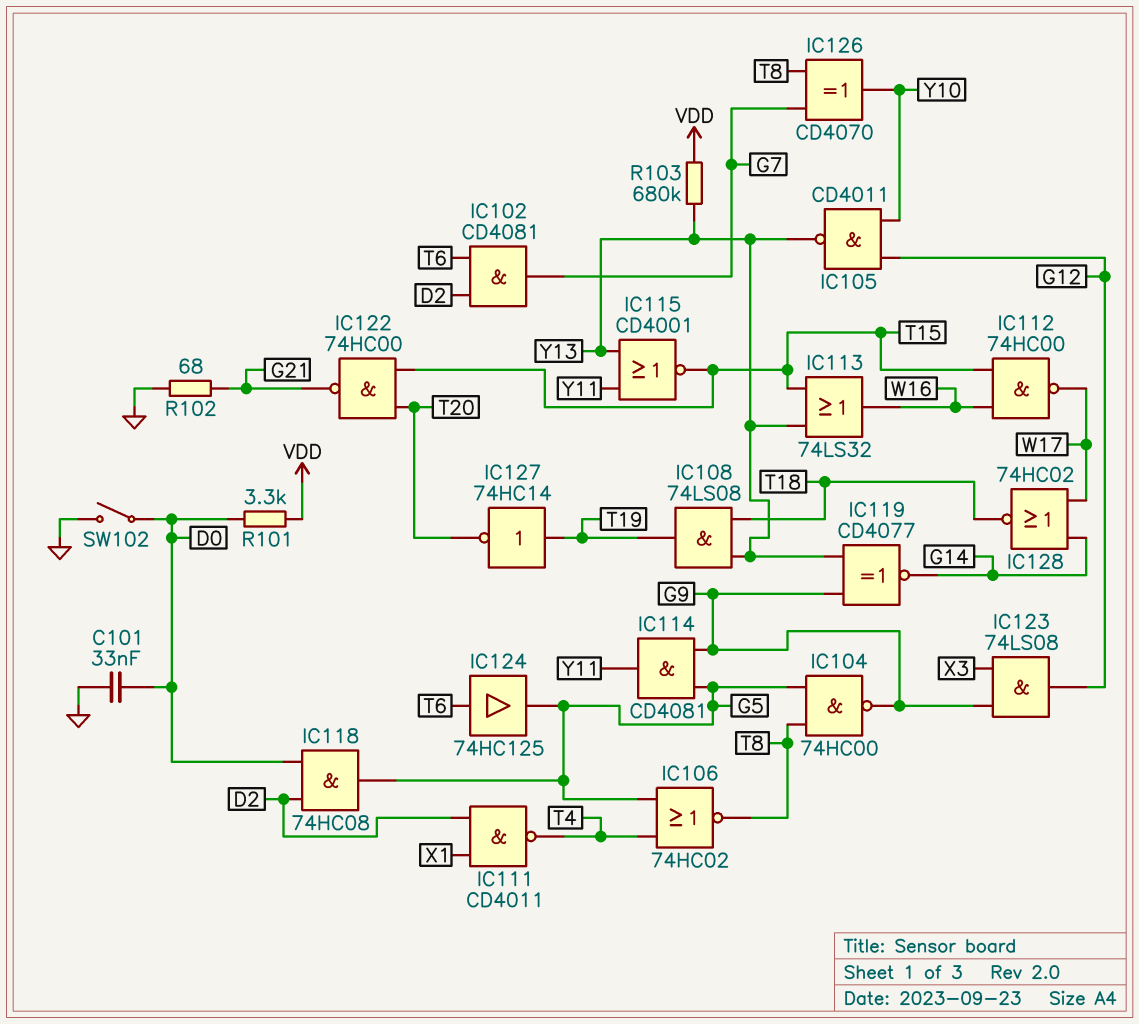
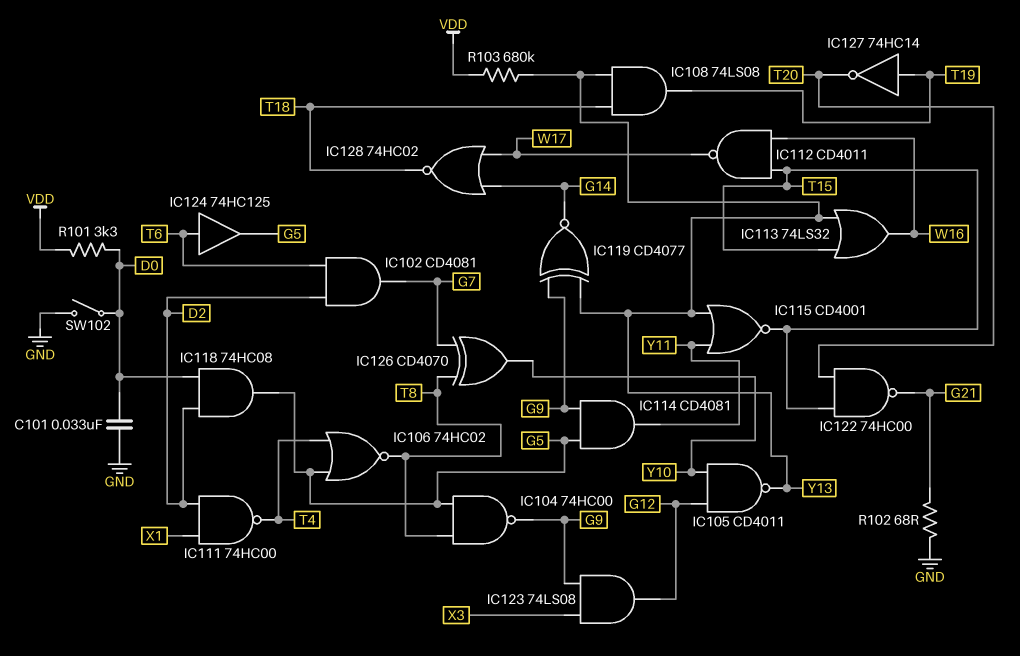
IC111: NAND CD4011 (in D2, in X1, out T4) -> NAND 74HC00 (in D2, in X1, out T4)
IC112: NAND 74HC00 (in T15, in W16, out W17) -> NAND CD4011 (in T15, in W16, out W17)

